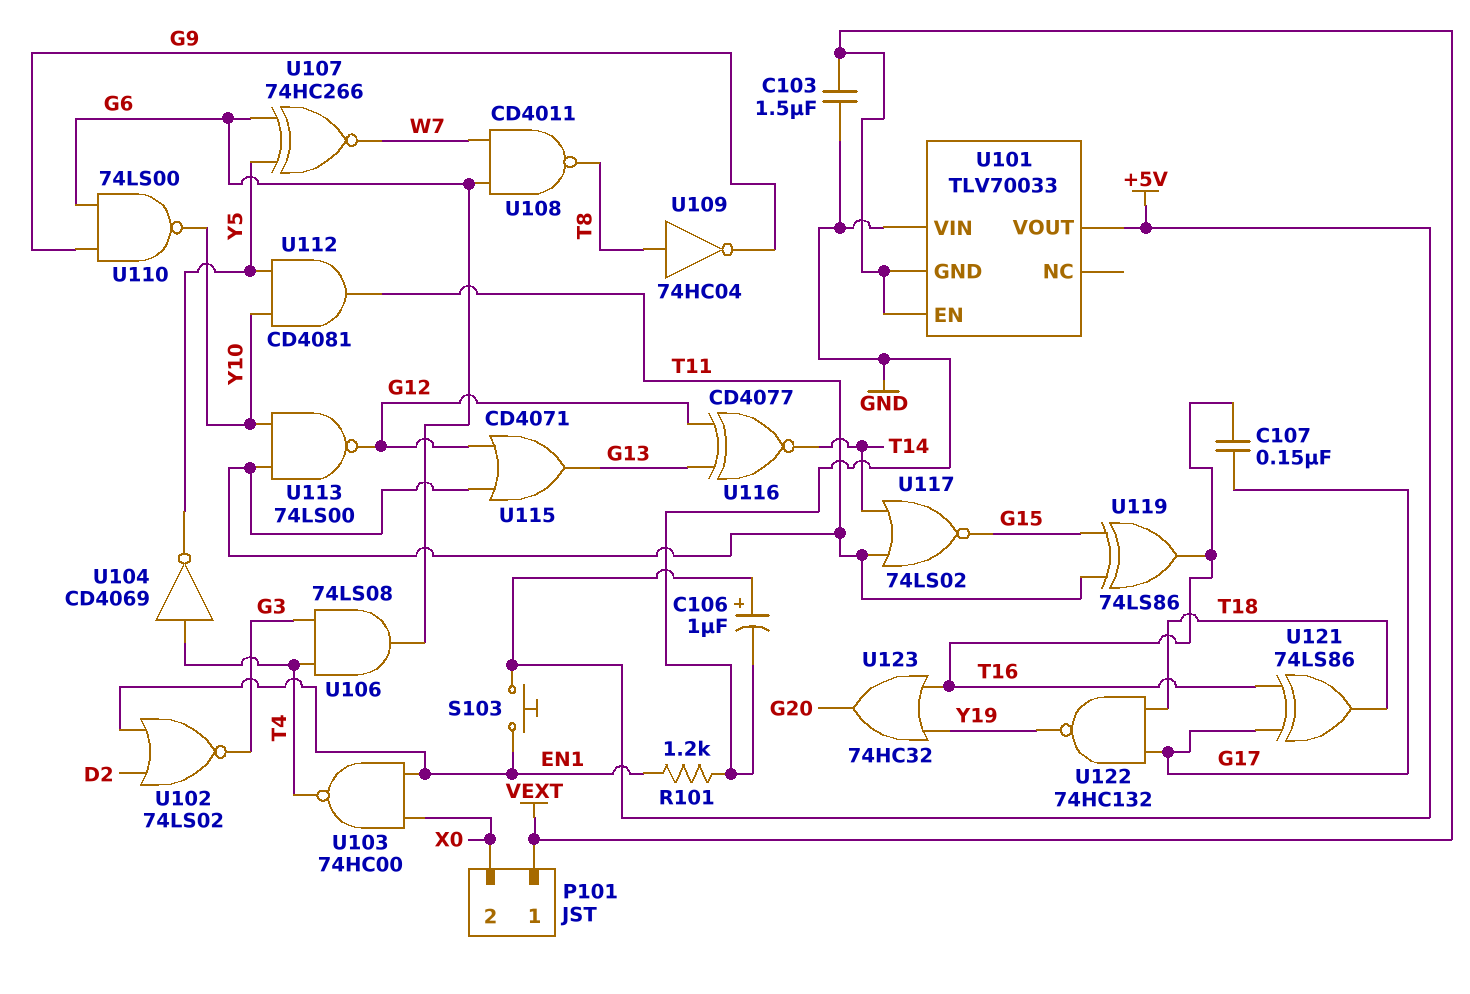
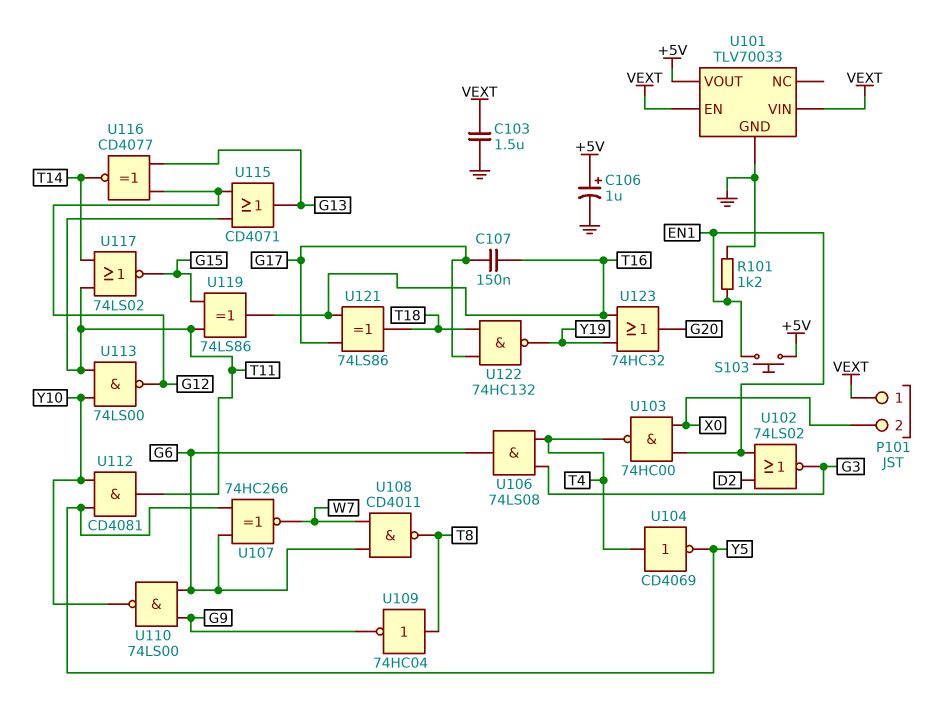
U101 pin GND: VEXT -> GND
U101 pin VIN: GND -> VEXT

